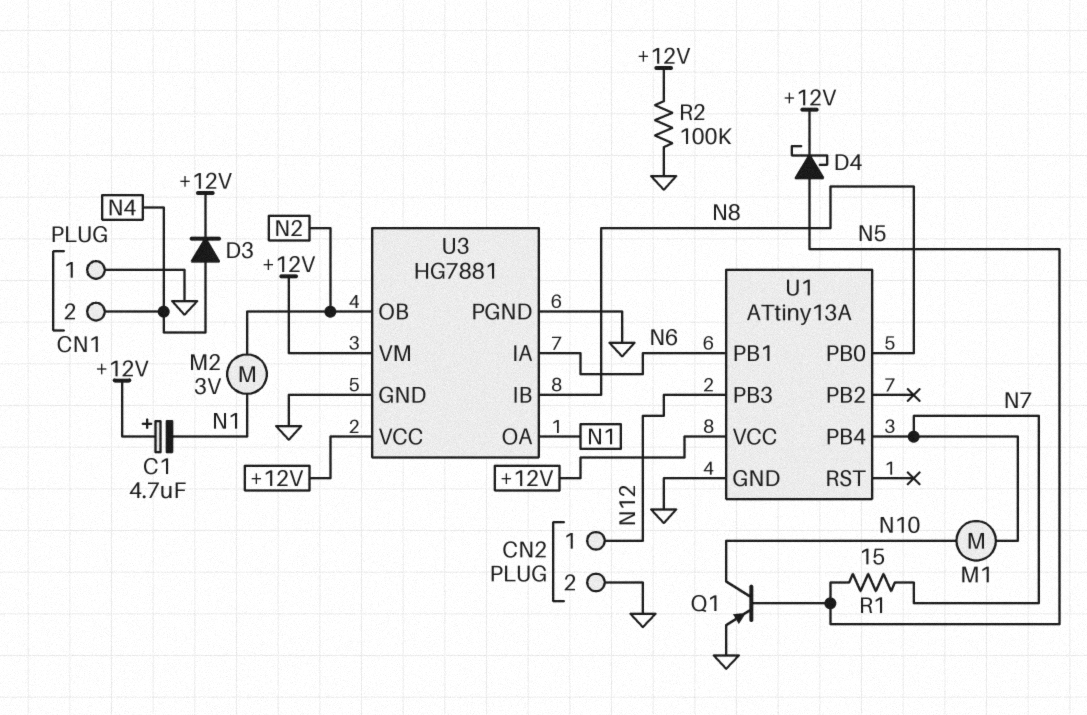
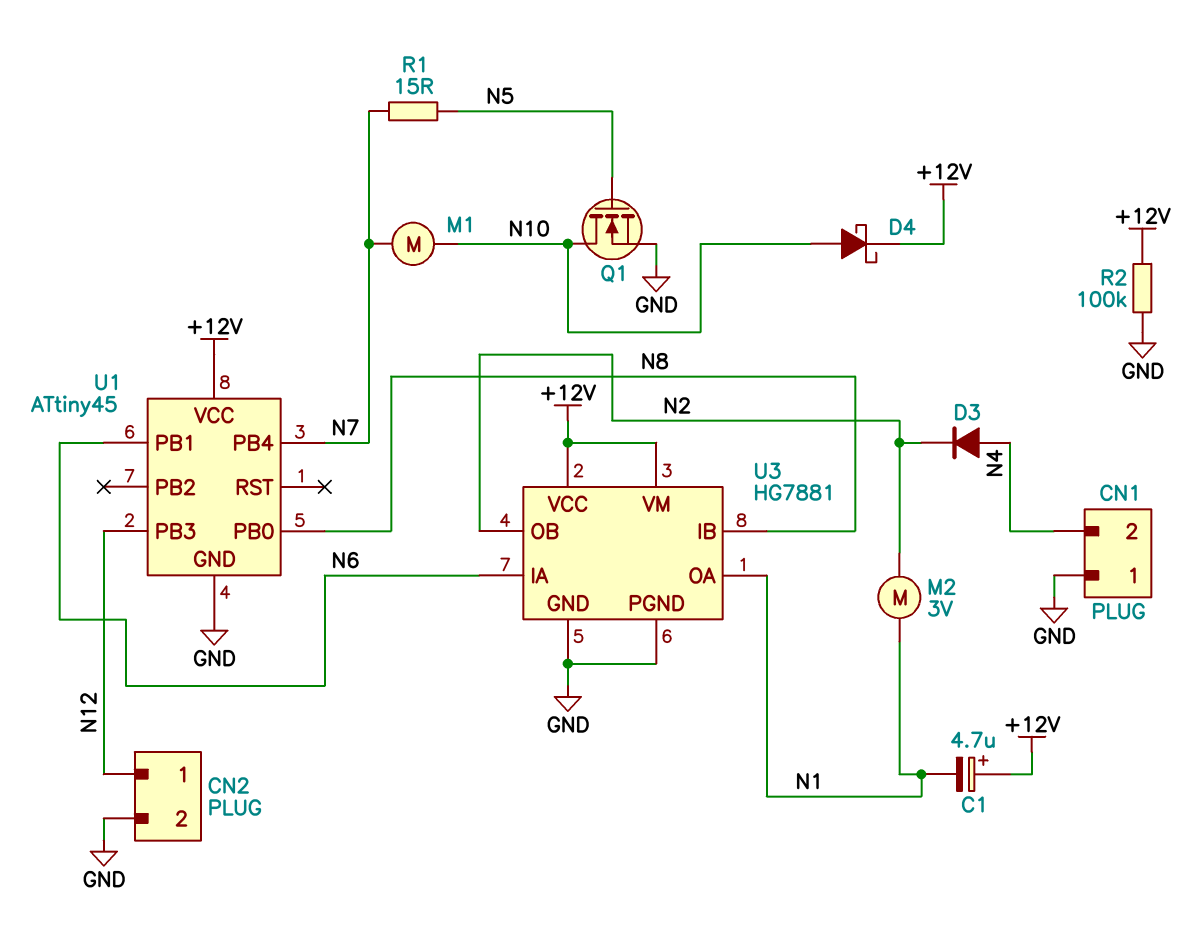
D3: diode (A N4, K +12V) -> diode (A N4, K N2)
D4: schottky (A N5, K +12V) -> schottky (A N10, K +12V)
Q1: PNP (B N5, C N10, E GND) -> NMOS (G N5, D N10, S GND)
U1: ATtiny13A -> ATtiny45

